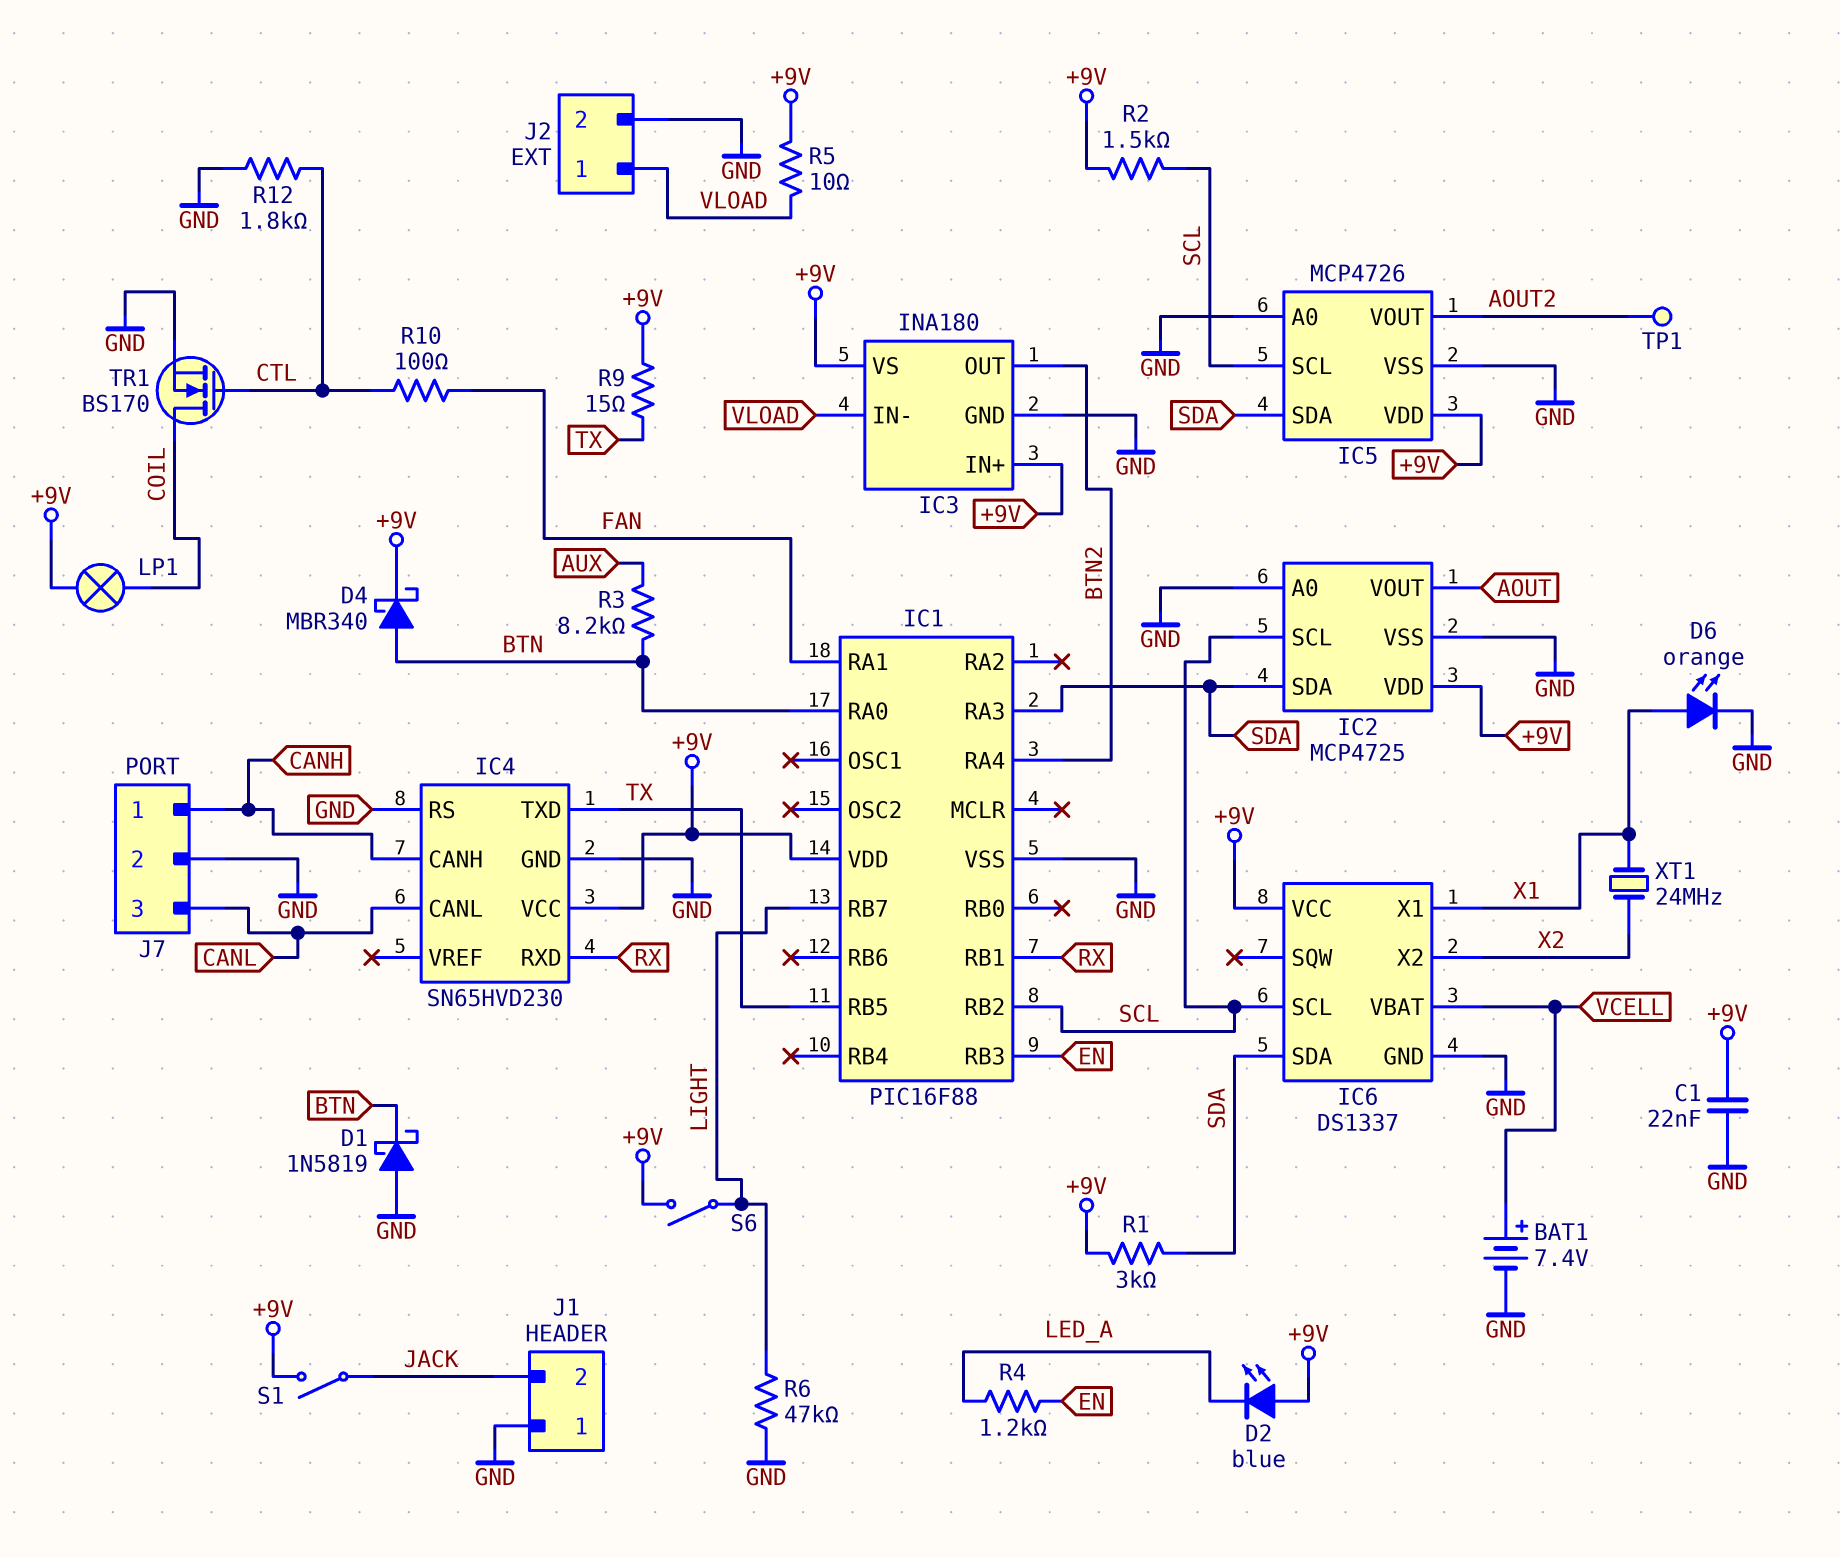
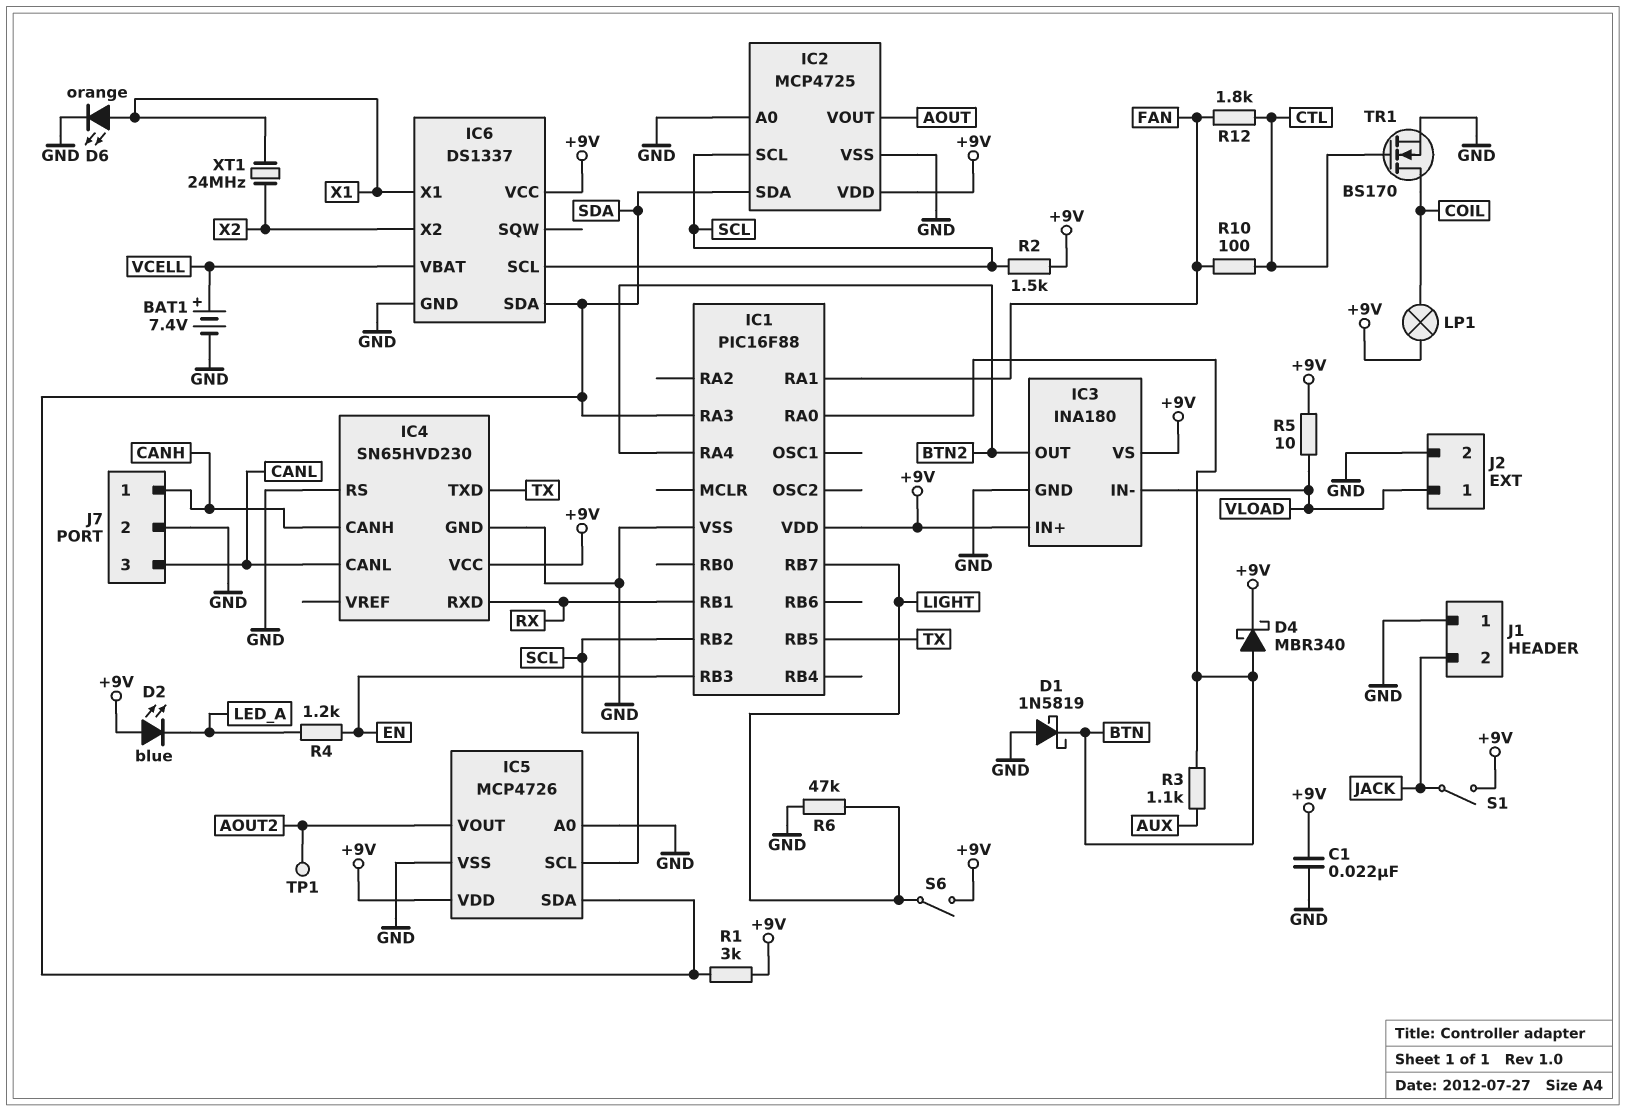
R3: 8.2k (AUX, BTN) -> 1.1k (AUX, BTN)
R9: 15 (+9V, TX) -> none
R12: 1.8k (CTL, GND) -> 1.8k (CTL, FAN)

